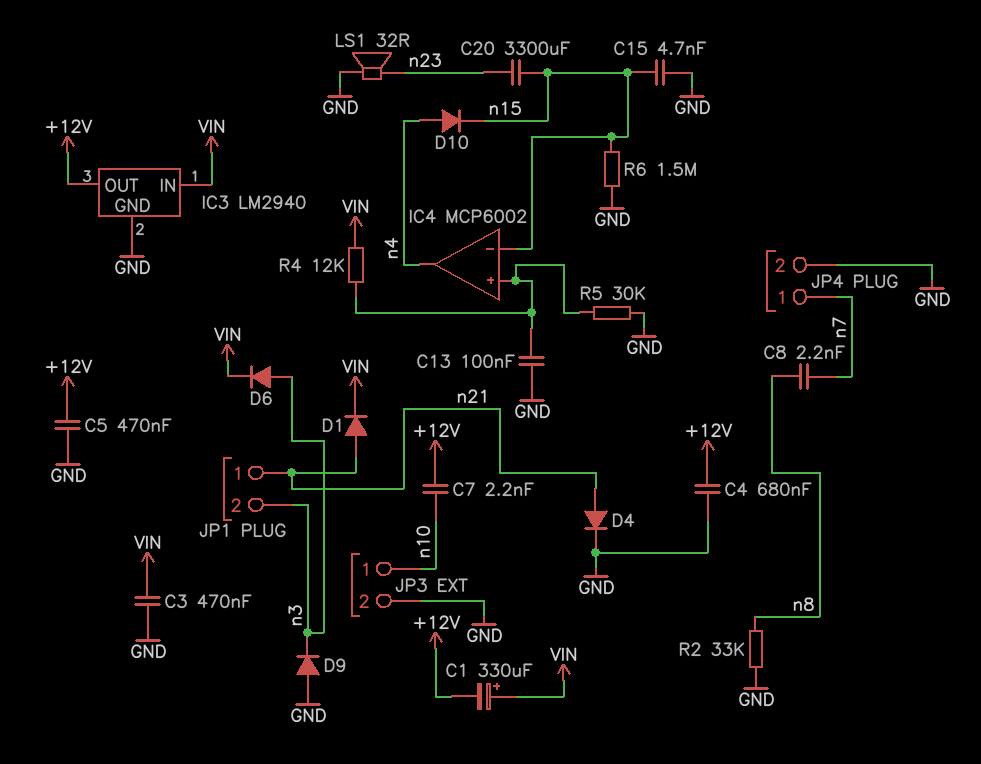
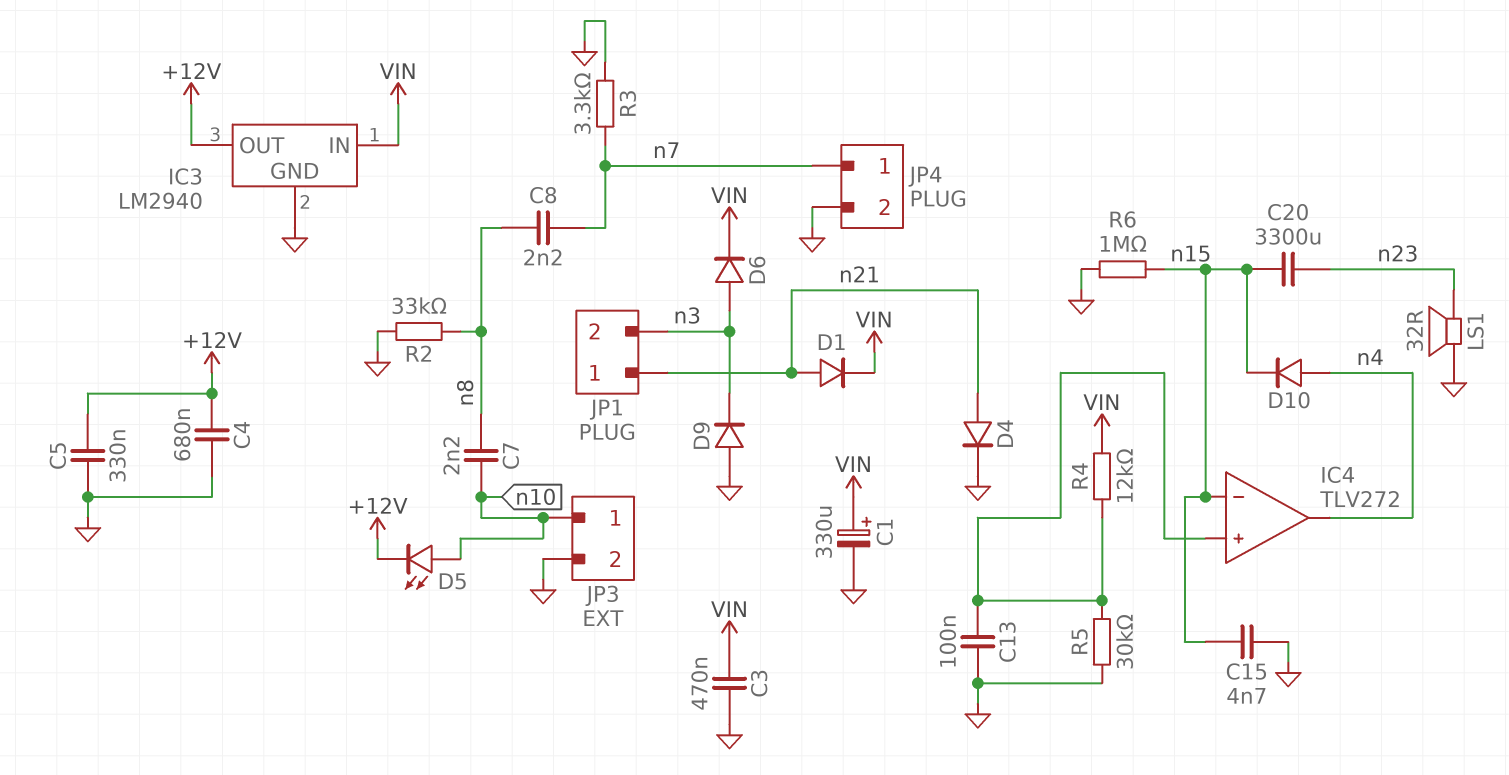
C1: 330uF (plus VIN, minus +12V) -> 330uF (plus VIN, minus GND)
C5: 470nF (+12V, GND) -> 330nF (+12V, GND)
C7: 2.2nF (+12V, n10) -> 2.2nF (n8, n10)
D5: none -> LED (A n10, K +12V)
IC4: MCP6002 -> TLV272
R3: none -> 3.3k (GND, n7)
R6: 1.5M (GND, n15) -> 1M (GND, n15)

